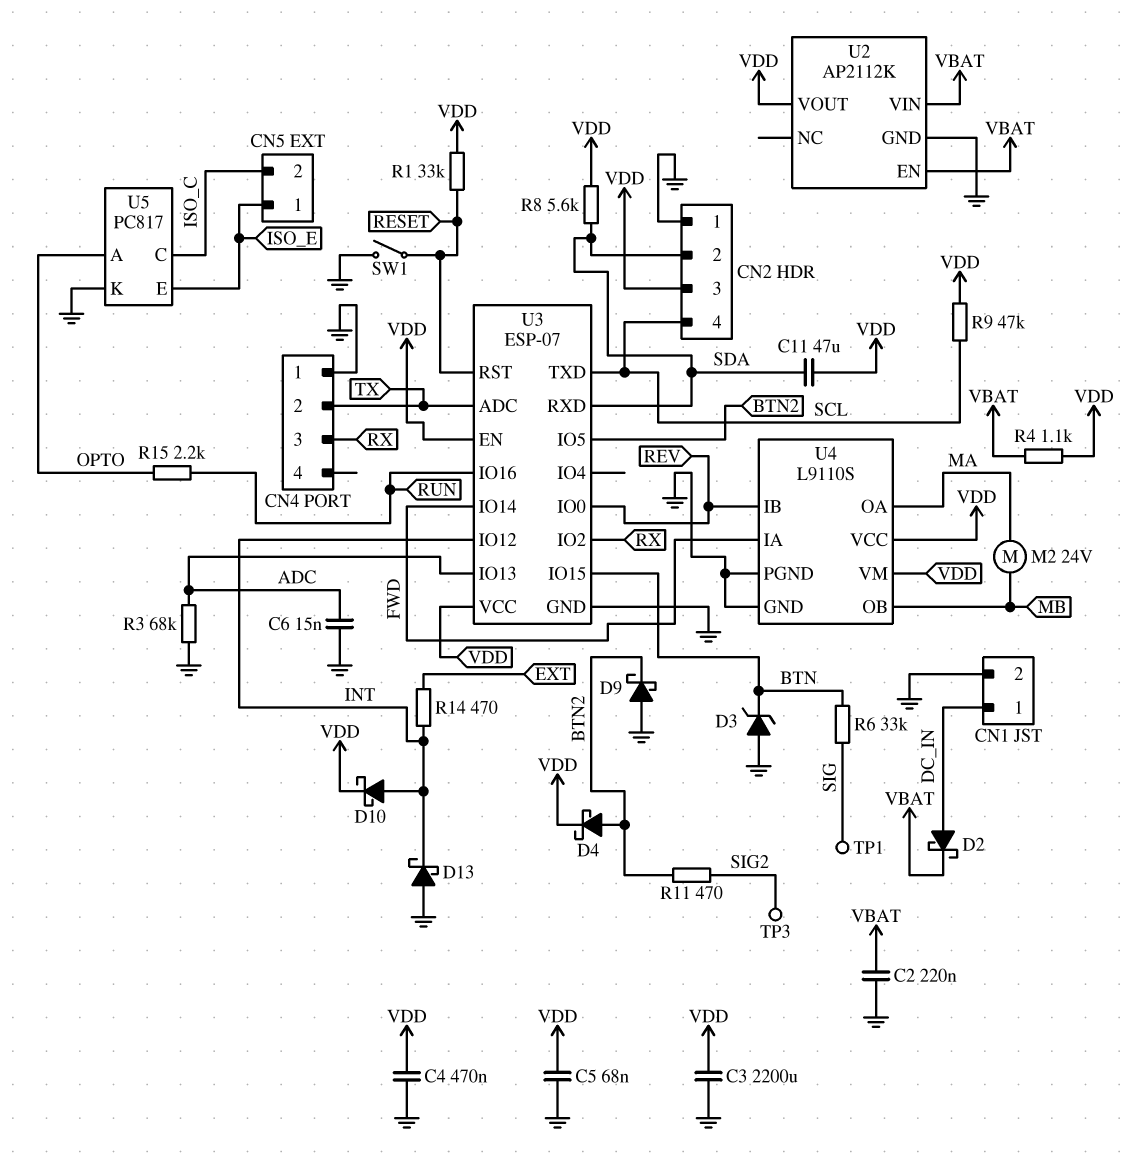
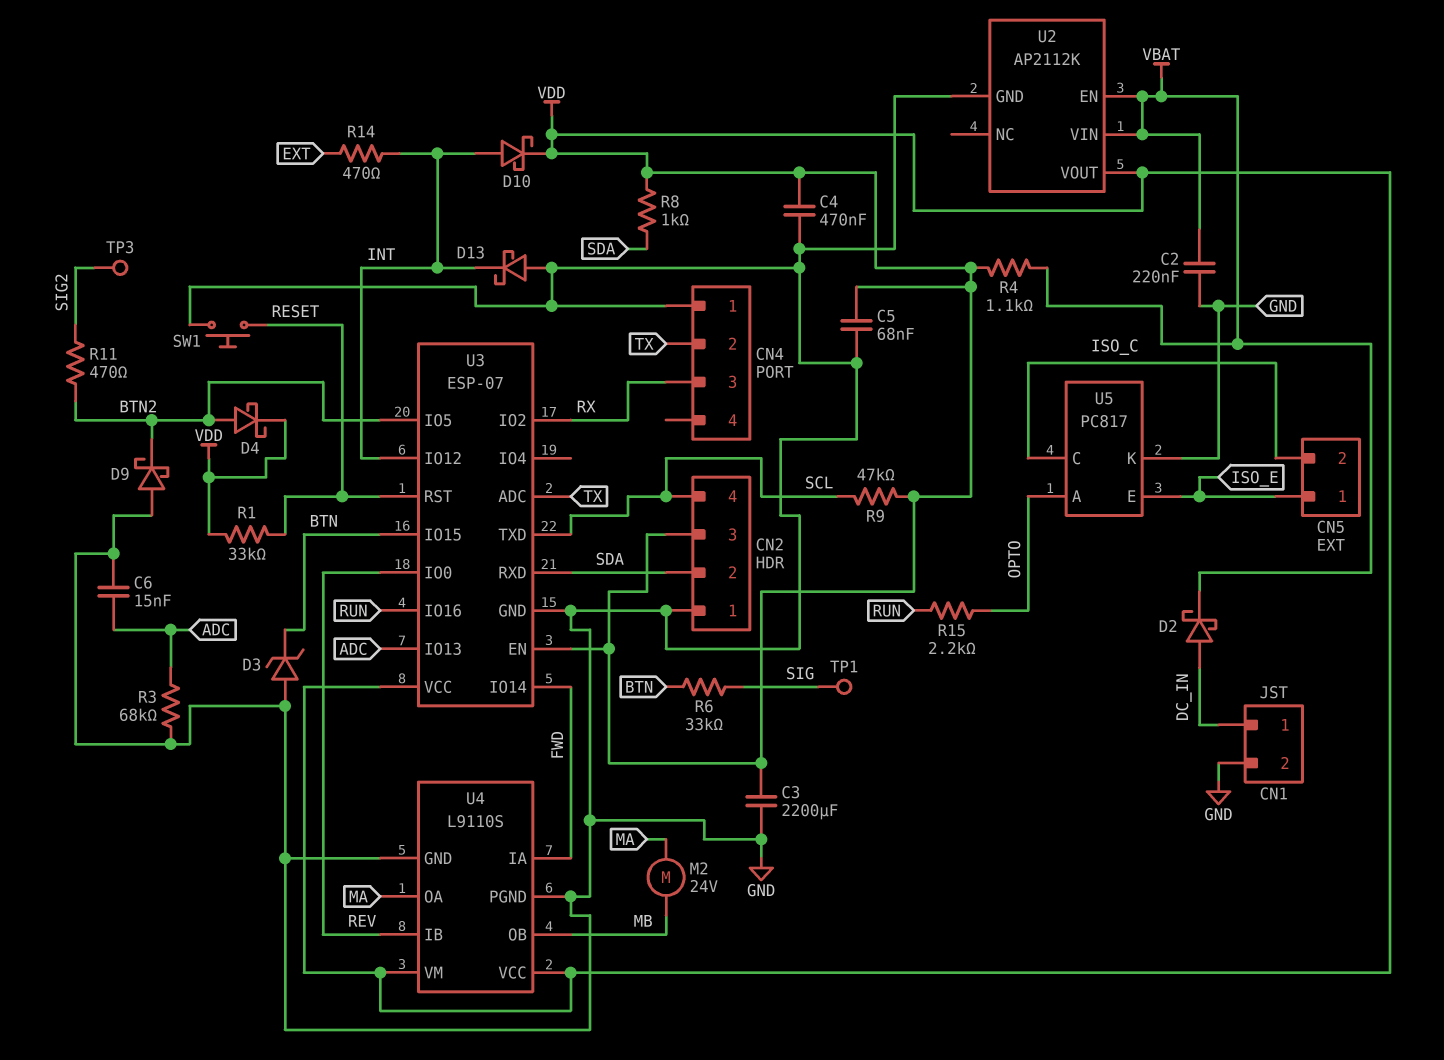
C11: 47uF (SDA, VDD) -> none
R8: 5.6k (SDA, VDD) -> 1k (SDA, VDD)
SW1: switch (GND, RESET) -> button (GND, RESET)

